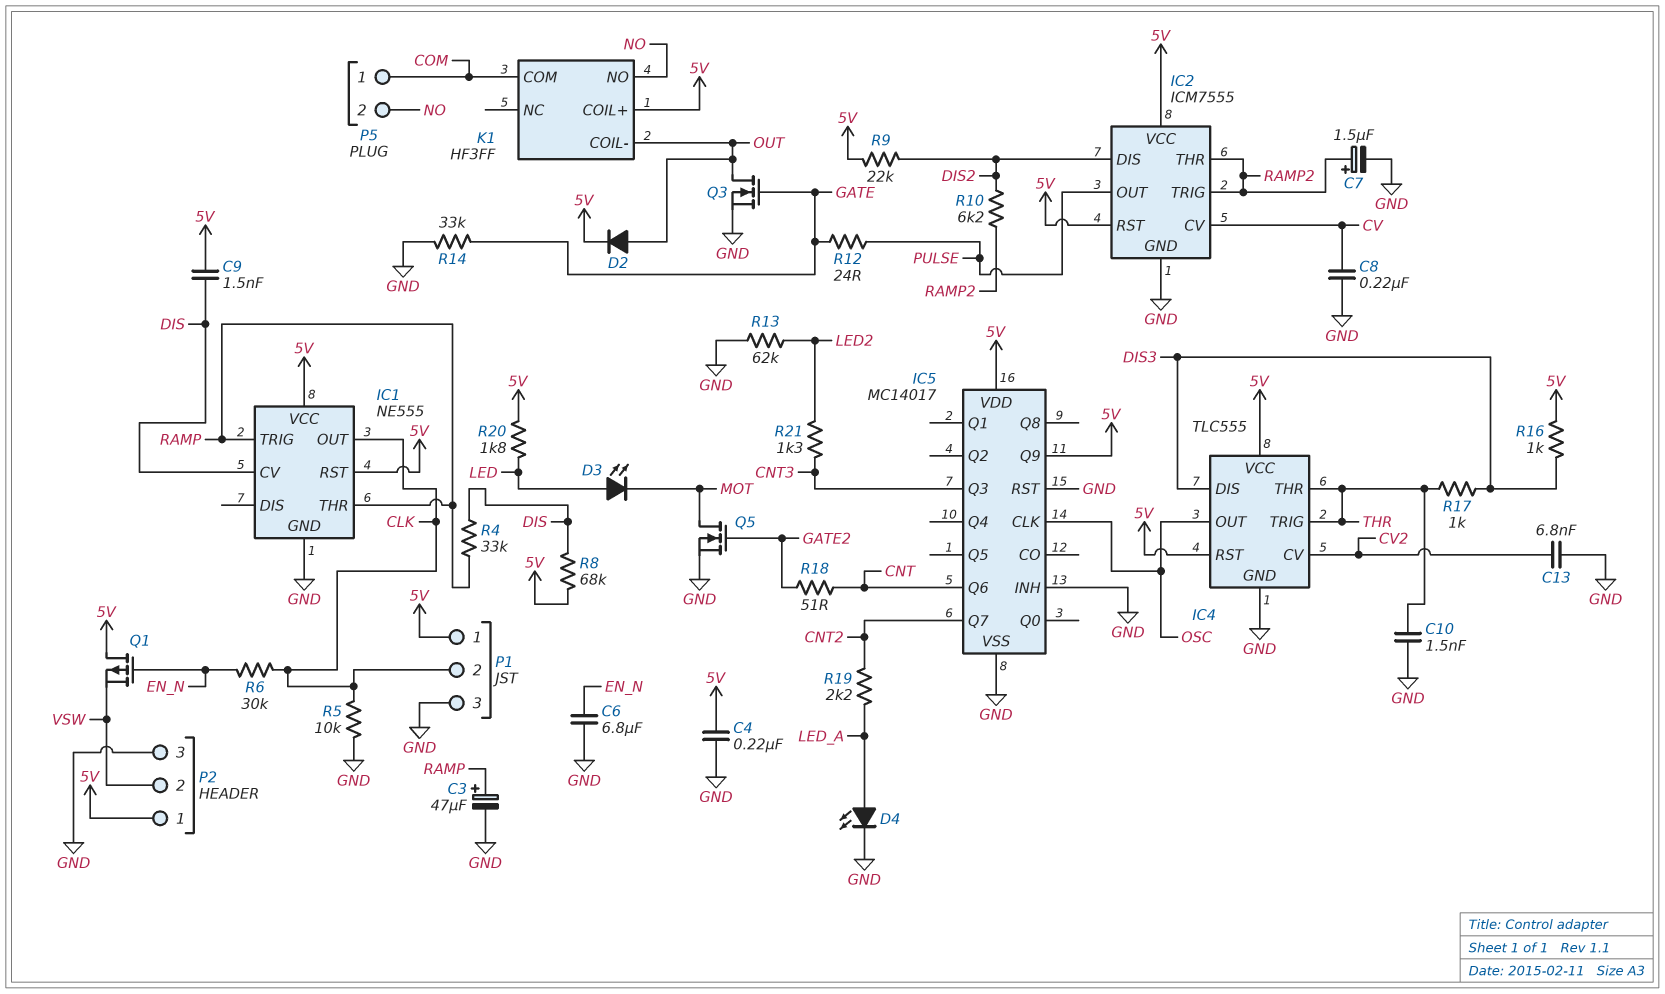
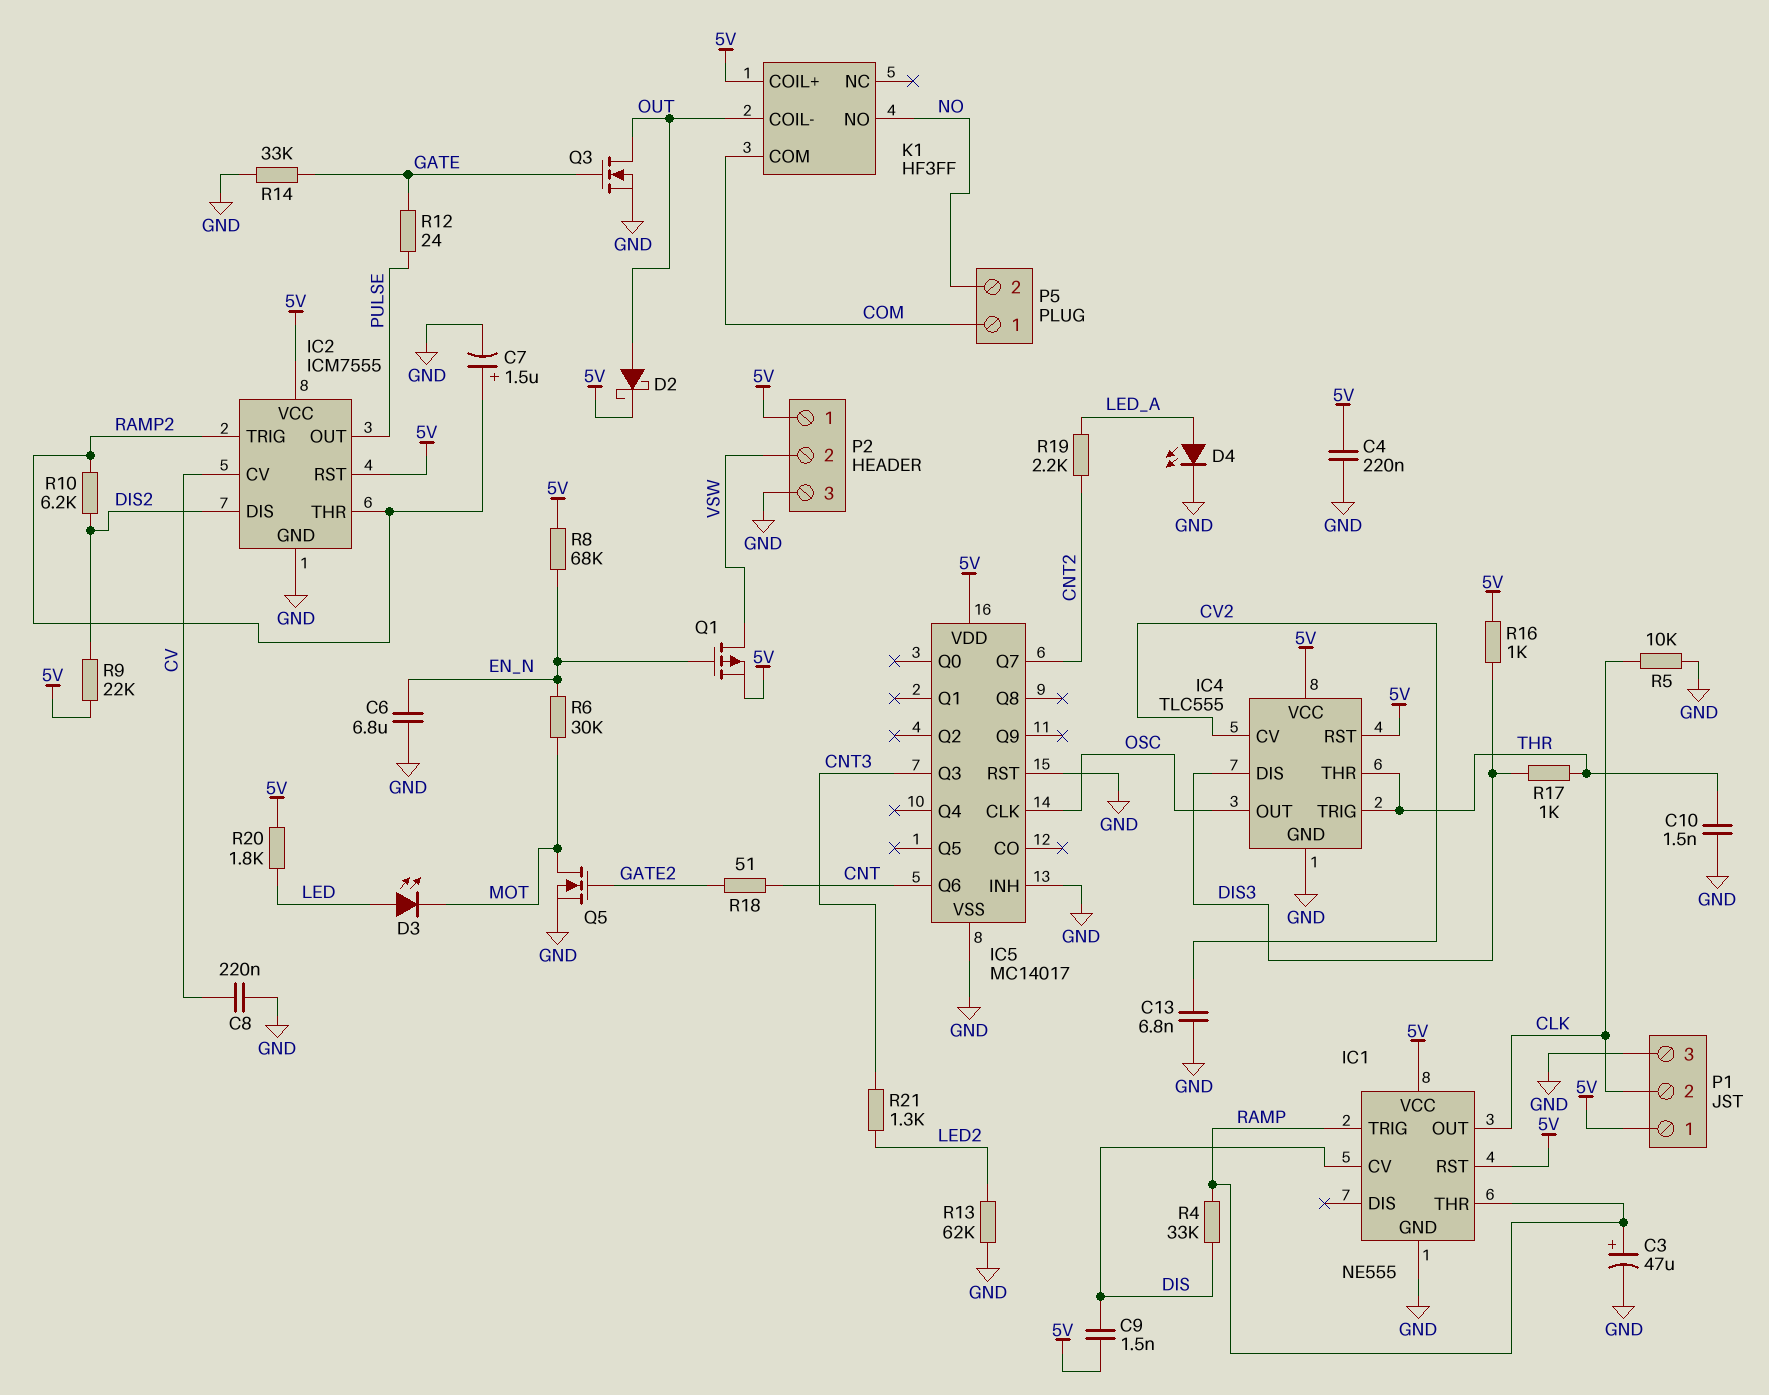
D2: diode (A OUT, K 5V) -> schottky (A OUT, K 5V)
IC5 pin Q9: 5V -> none
Q1: PMOS (G EN_N, D 5V, S VSW) -> PMOS (G EN_N, D VSW, S 5V)
R6: 30k (CLK, EN_N) -> 30k (EN_N, MOT)
R8: 68k (5V, DIS) -> 68k (5V, EN_N)

